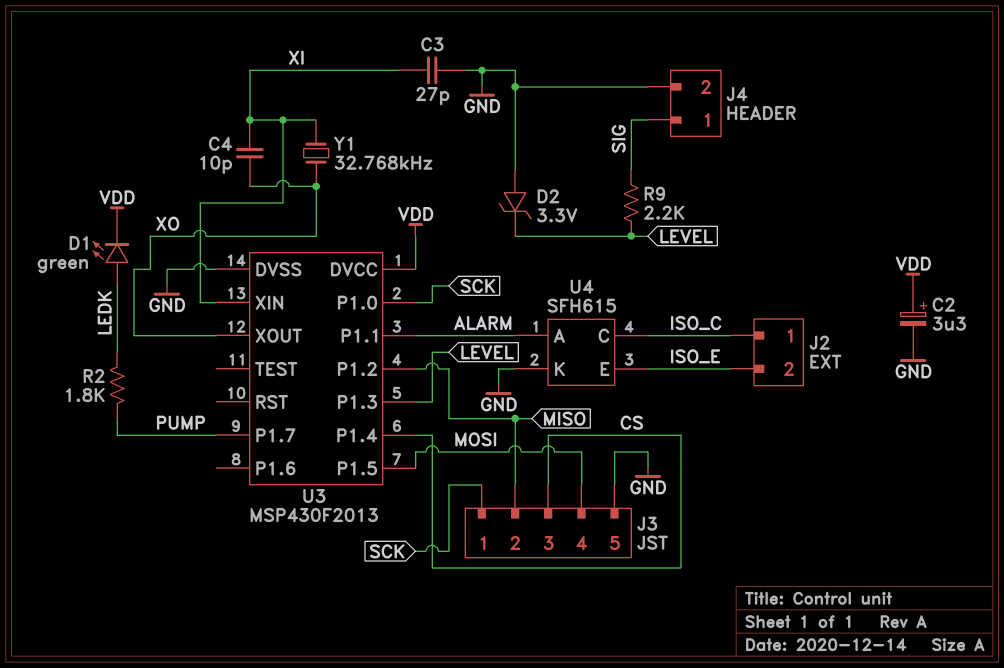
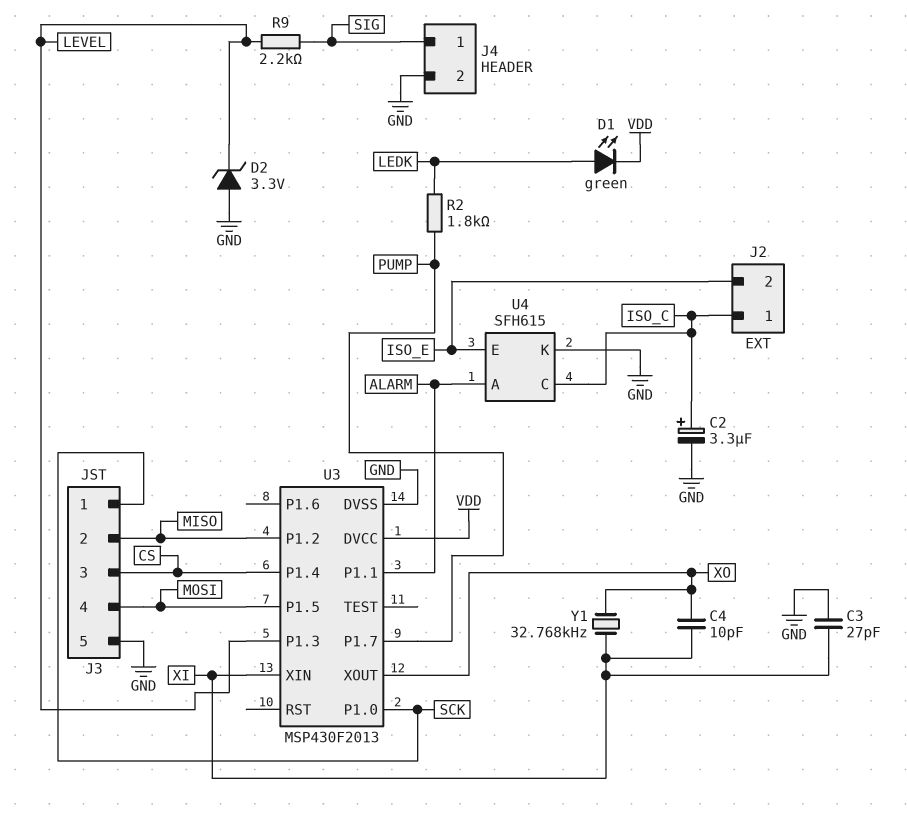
C2: 3.3uF (plus VDD, minus GND) -> 3.3uF (plus ISO_C, minus GND)

